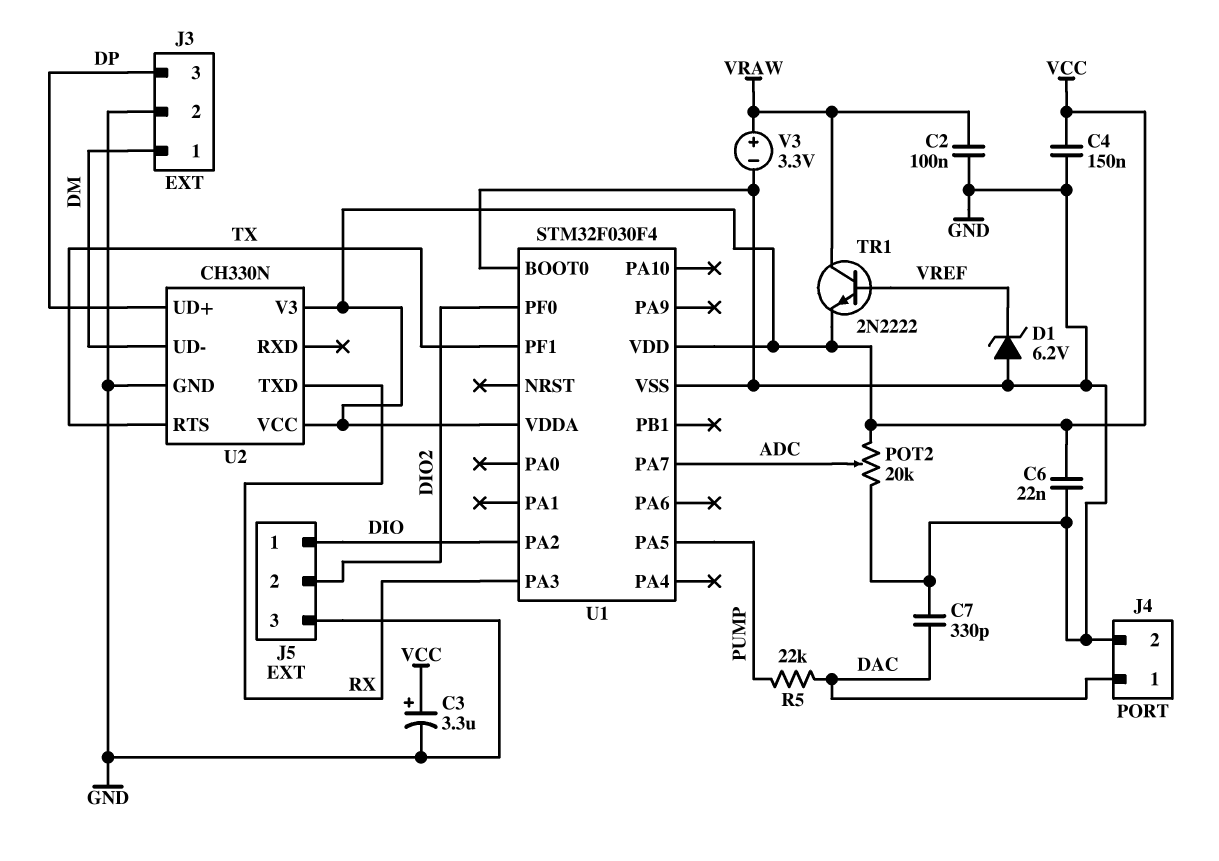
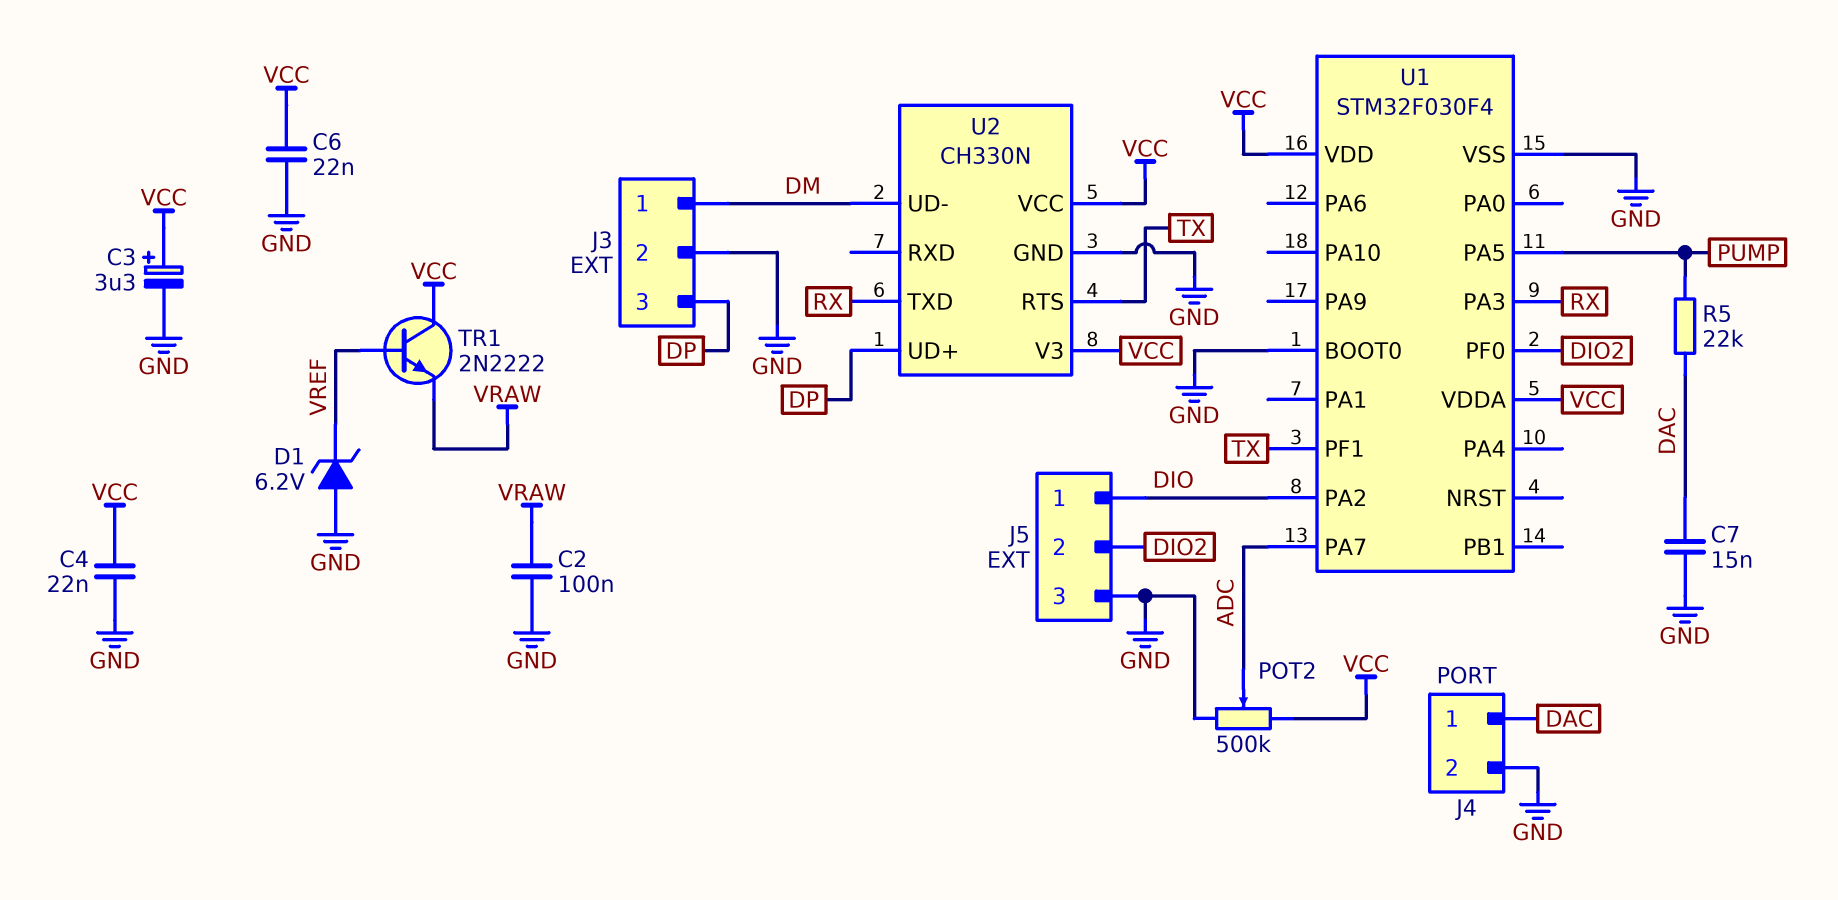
C4: 150nF (GND, VCC) -> 22nF (GND, VCC)
C7: 330pF (DAC, GND) -> 15nF (DAC, GND)
POT2: 20k (GND, VCC, wiper ADC) -> 500k (GND, VCC, wiper ADC)
TR1: NPN 2N2222 (B VREF, C VRAW, E VCC) -> NPN 2N2222 (B VREF, C VCC, E VRAW)
V3: 3.3V (plus VRAW, minus GND) -> none

